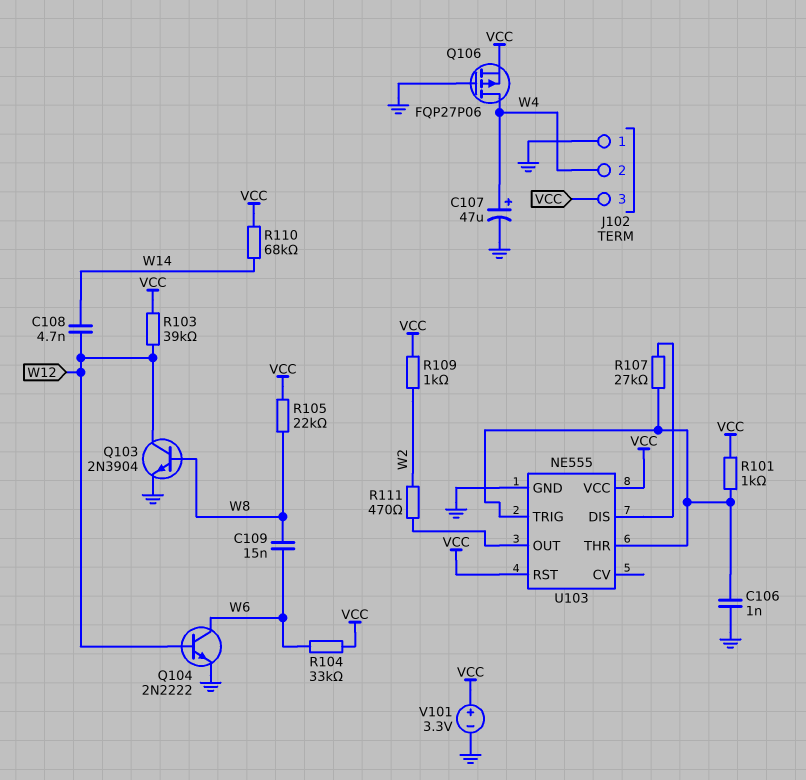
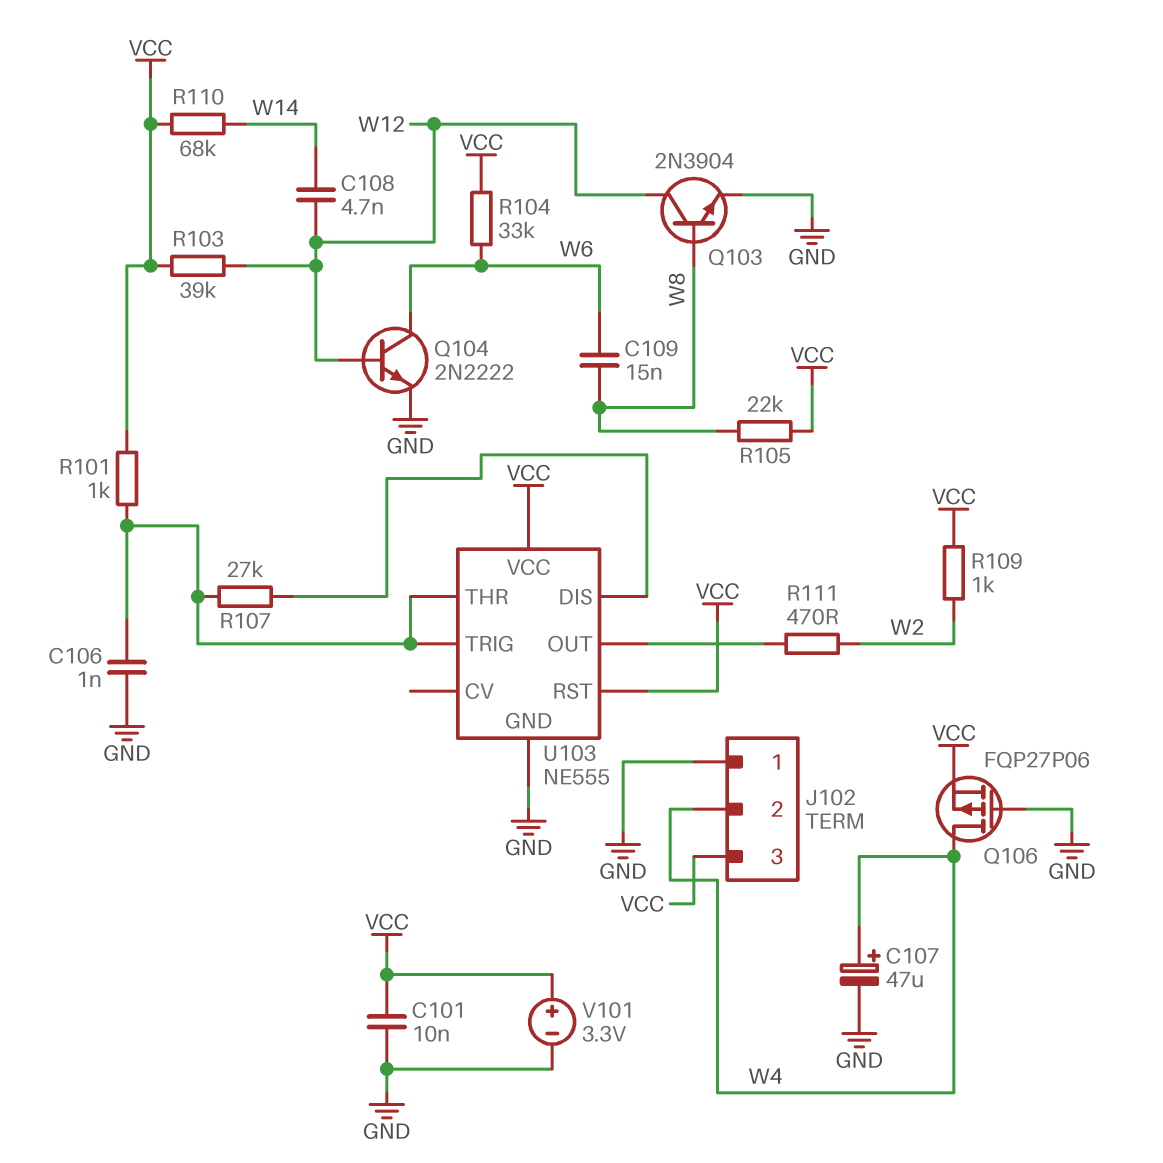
C101: none -> 10nF (GND, VCC)

